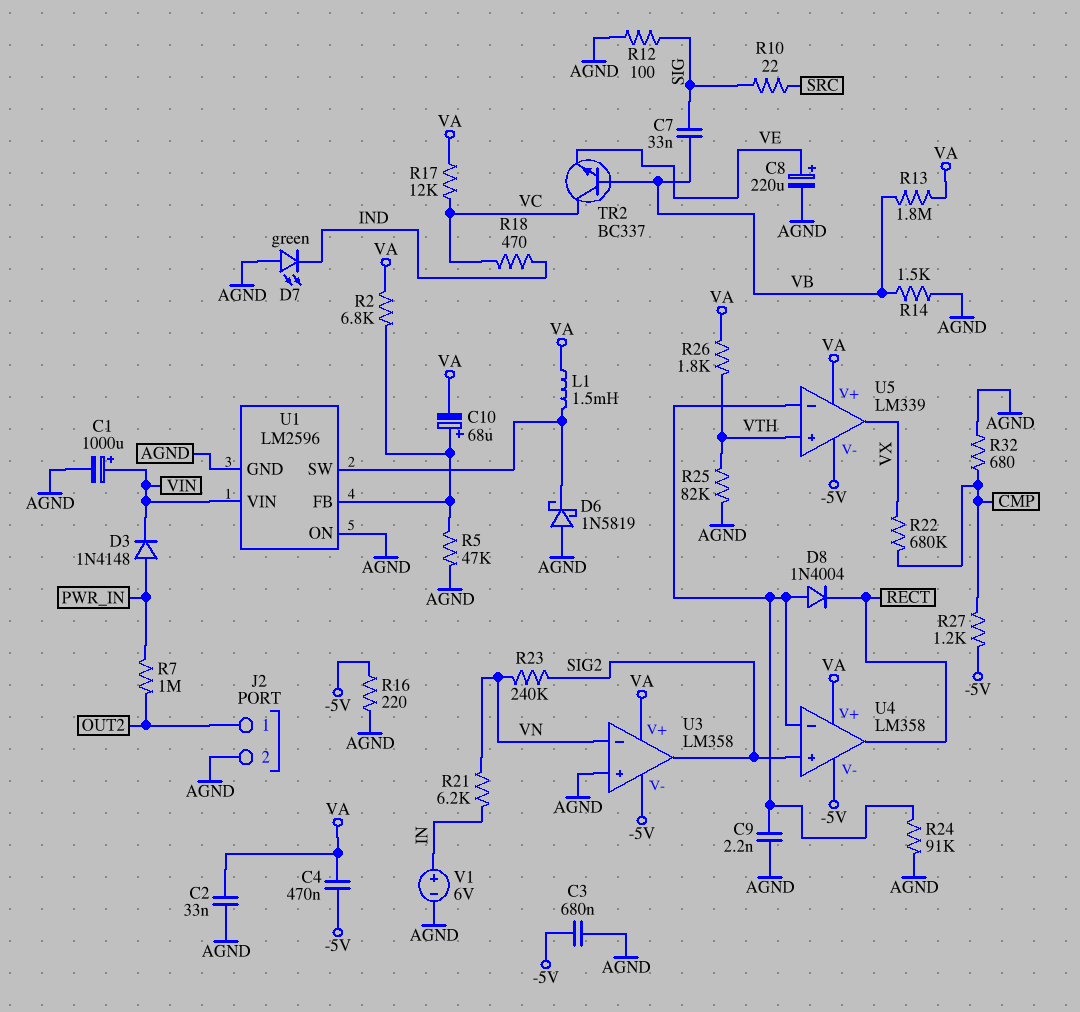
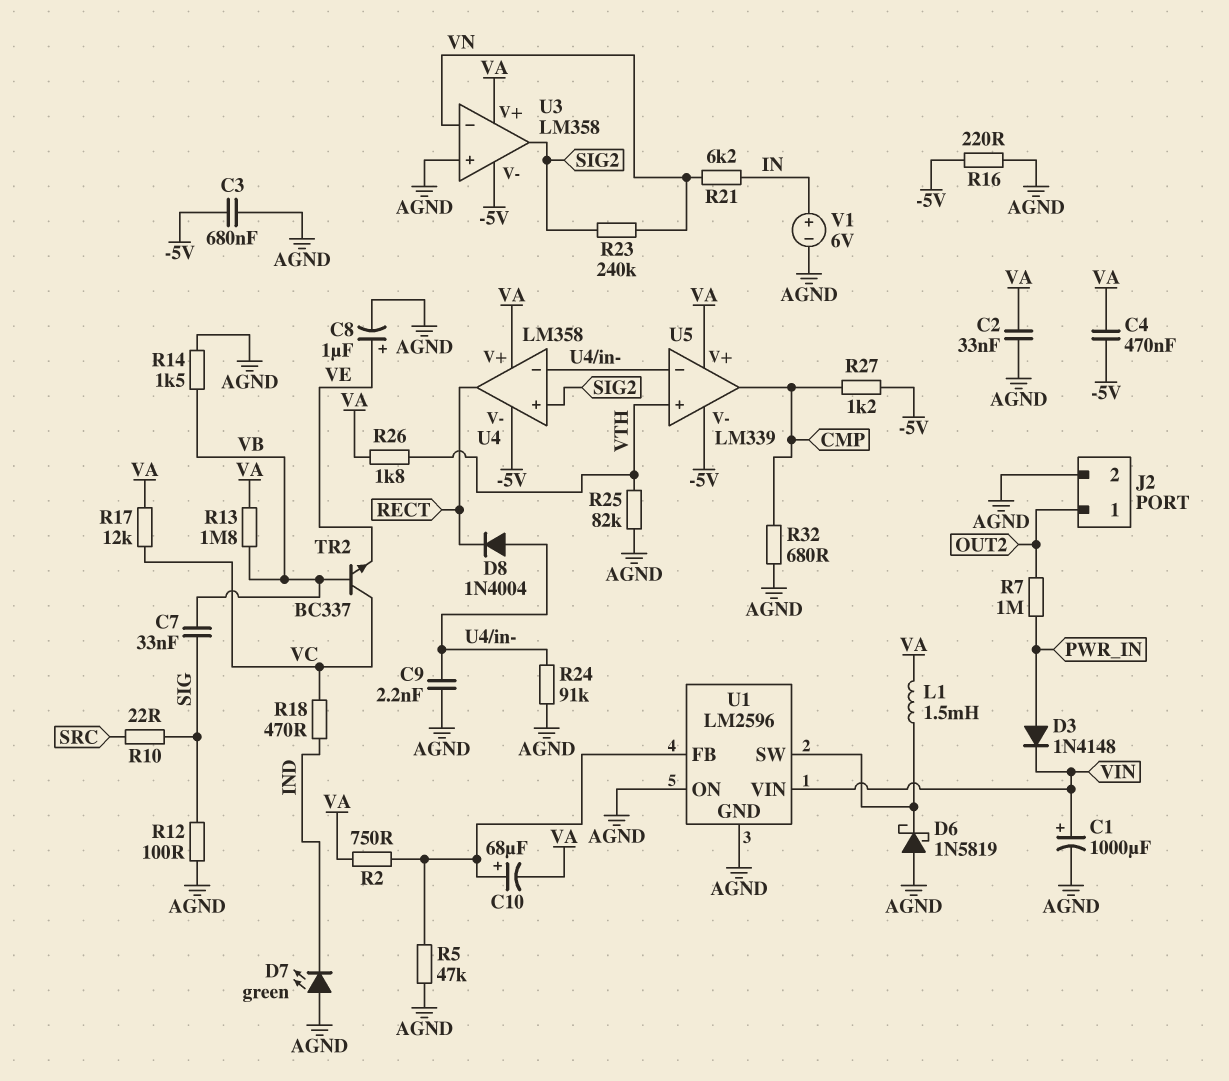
C8: 220uF (plus VE, minus AGND) -> 1uF (plus VE, minus AGND)
R2: 6.8k (U1/FB, VA) -> 750 (U1/FB, VA)
R22: 680k (CMP, VX) -> none
U5 pin out: VX -> CMP

